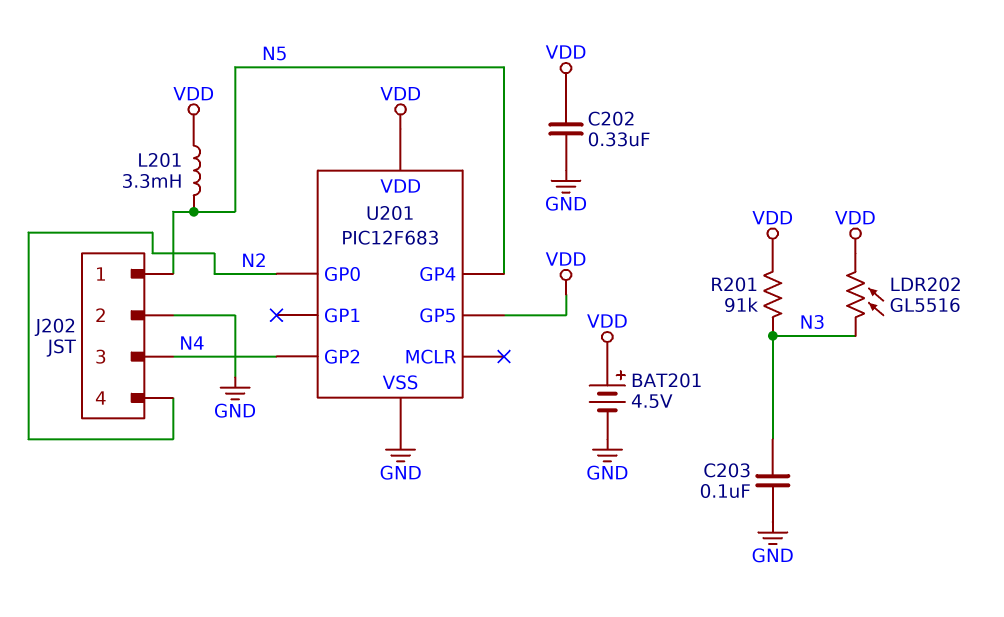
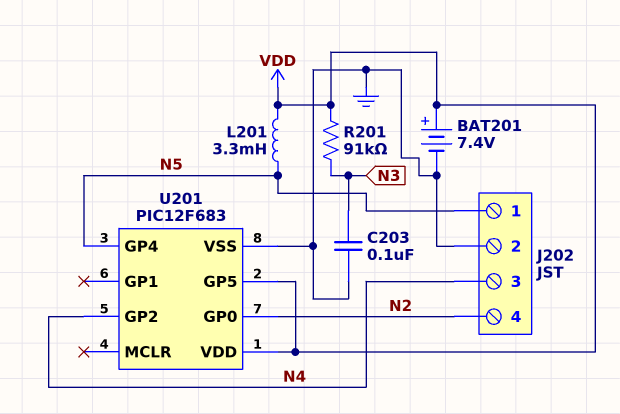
BAT201: 4.5V (plus VDD, minus GND) -> 7.4V (plus VDD, minus GND)
C202: 330nF (GND, VDD) -> none
LDR202: GL5516 (N3, VDD) -> none

